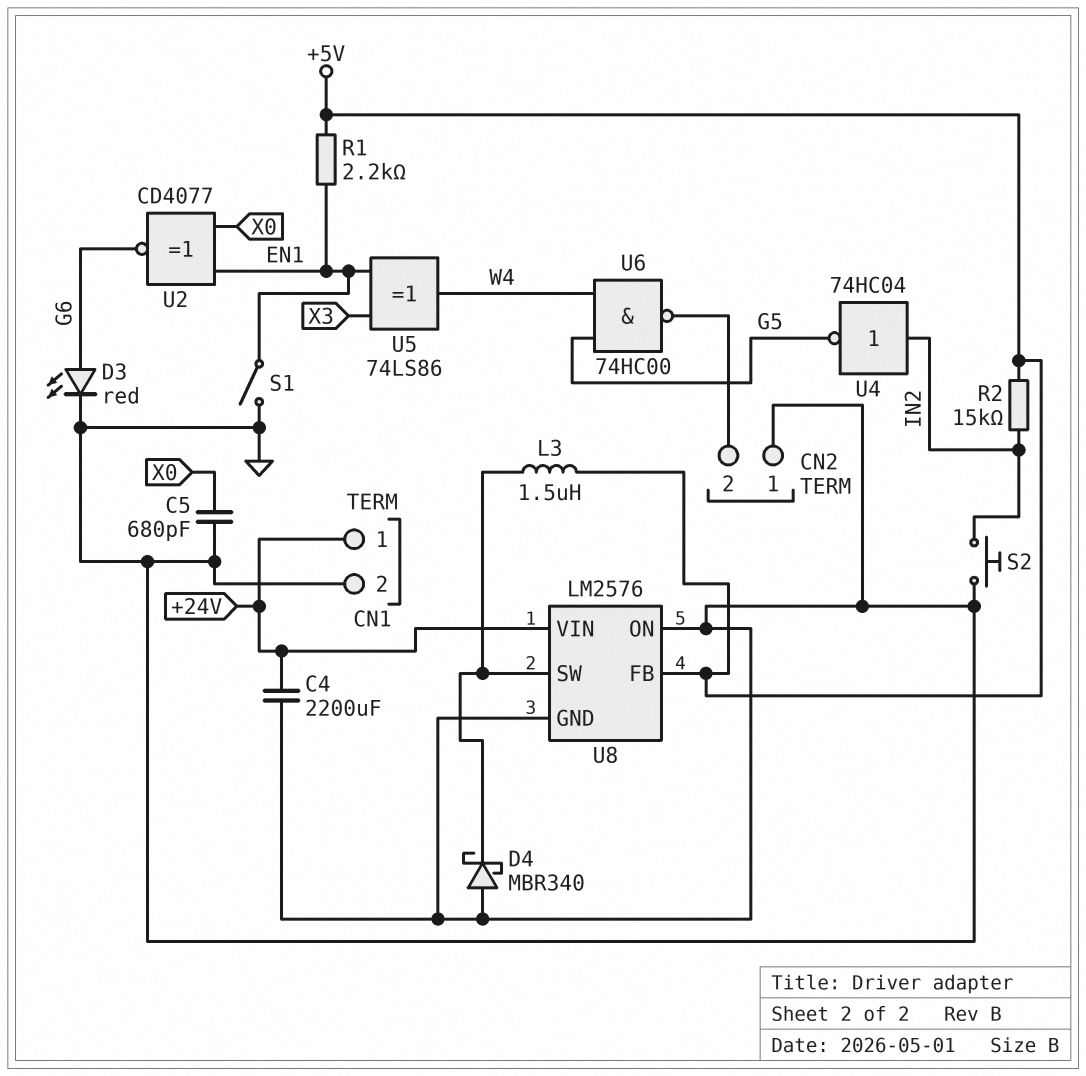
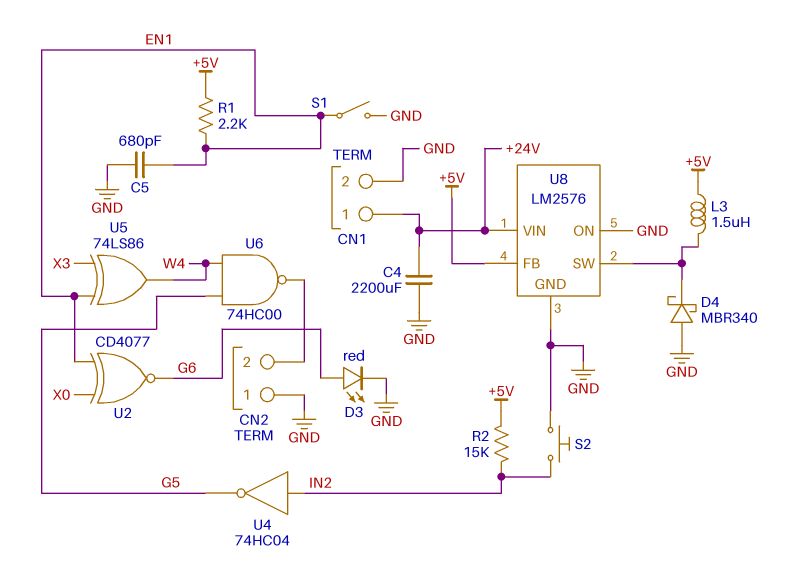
C5: 680pF (GND, X0) -> 680pF (EN1, GND)

